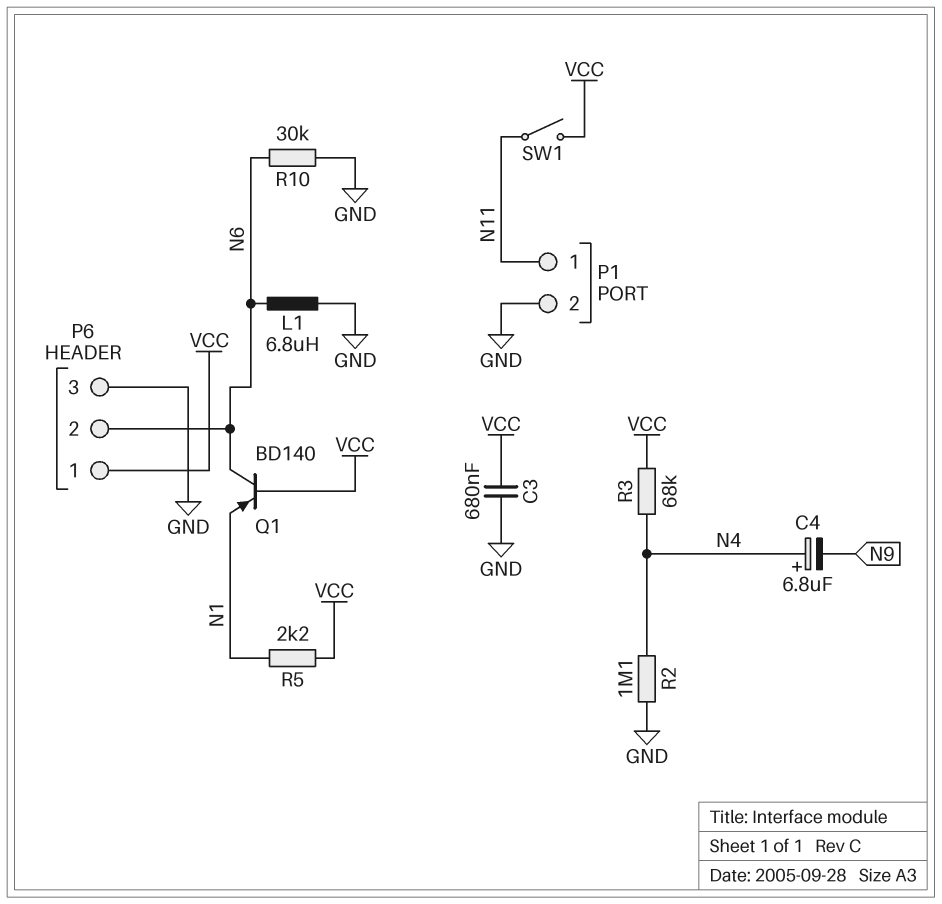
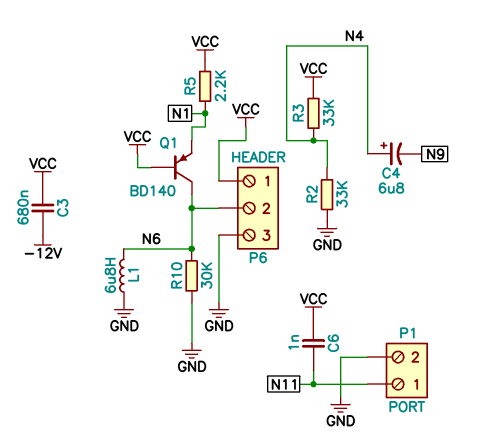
C3: 680nF (GND, VCC) -> 680nF (-12V, VCC)
C6: none -> 1nF (N11, VCC)
R2: 1.1M (GND, N4) -> 33k (GND, N4)
R3: 68k (N4, VCC) -> 33k (N4, VCC)
SW1: switch (N11, VCC) -> none

